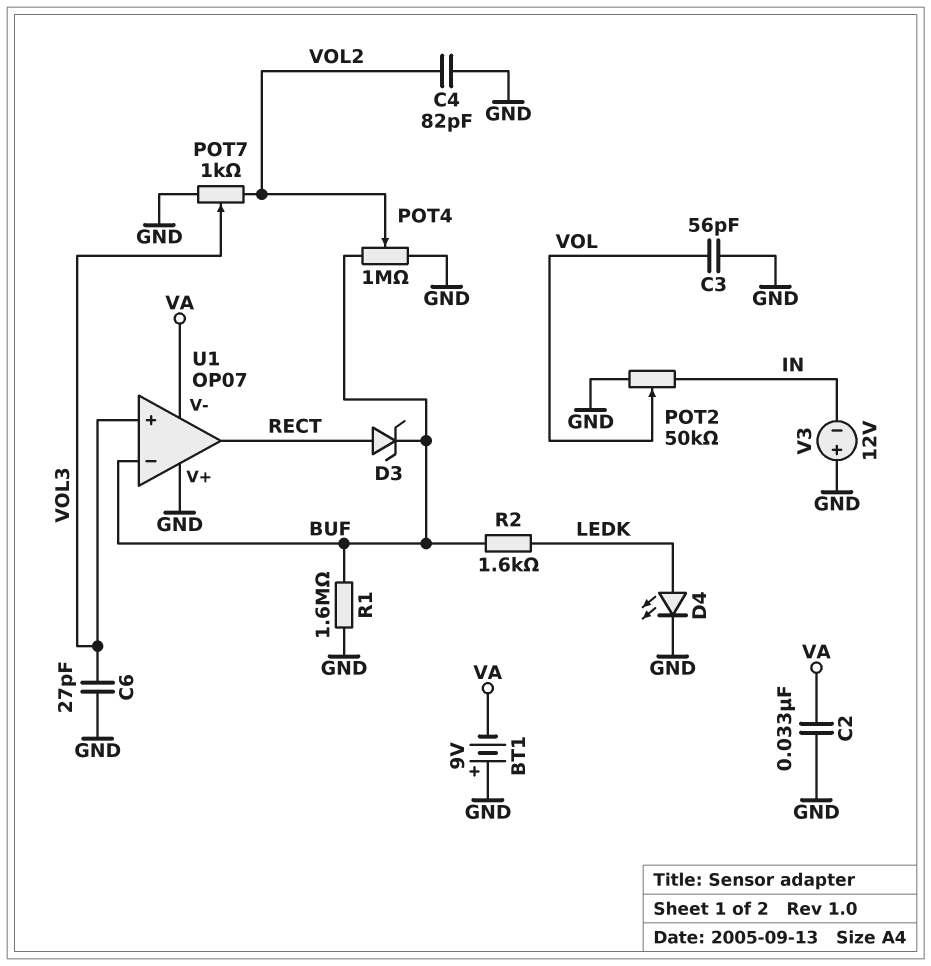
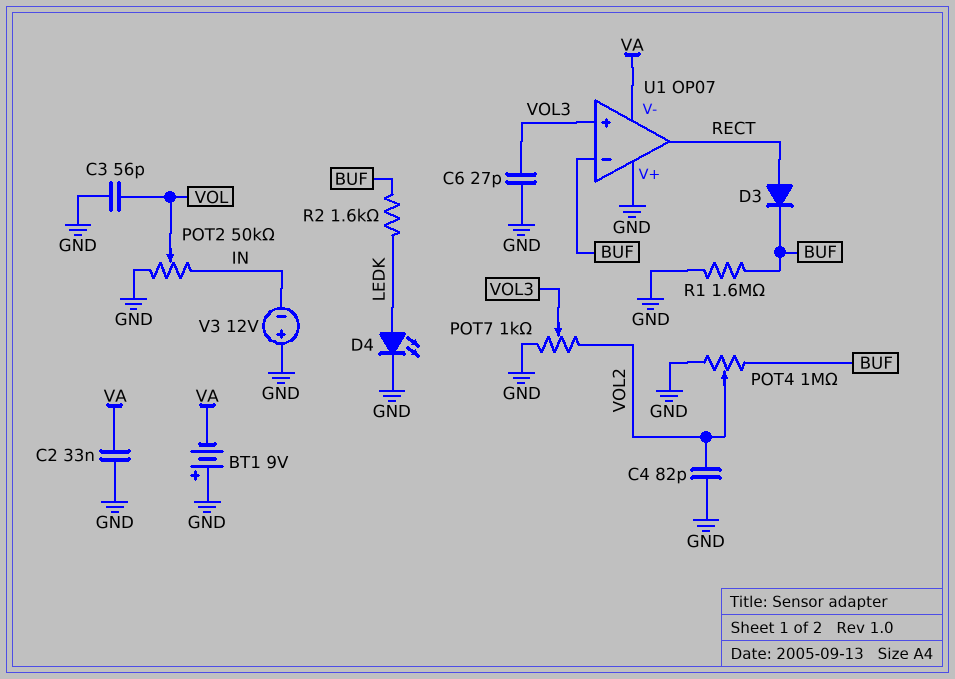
D3: zener (A RECT, K BUF) -> diode (A RECT, K BUF)

